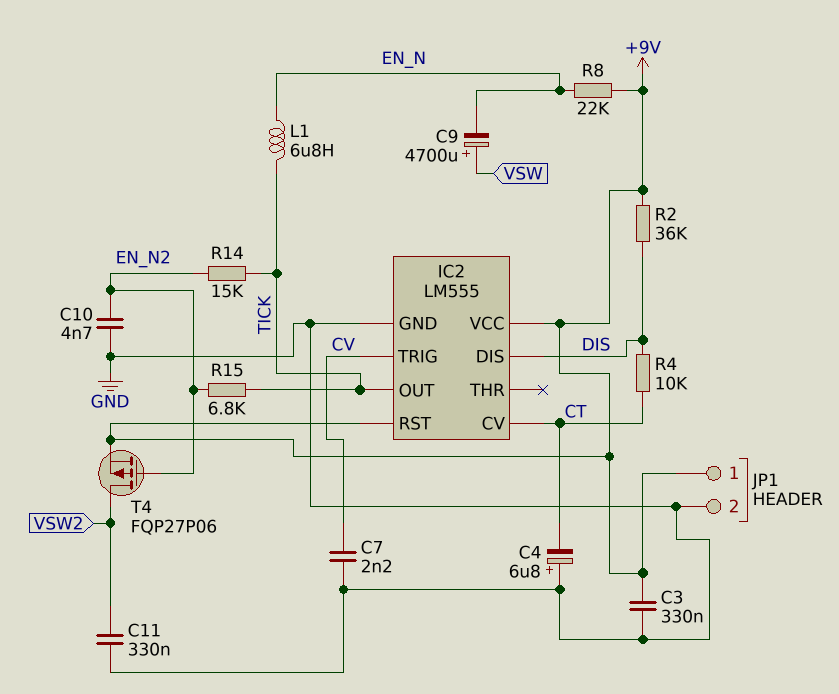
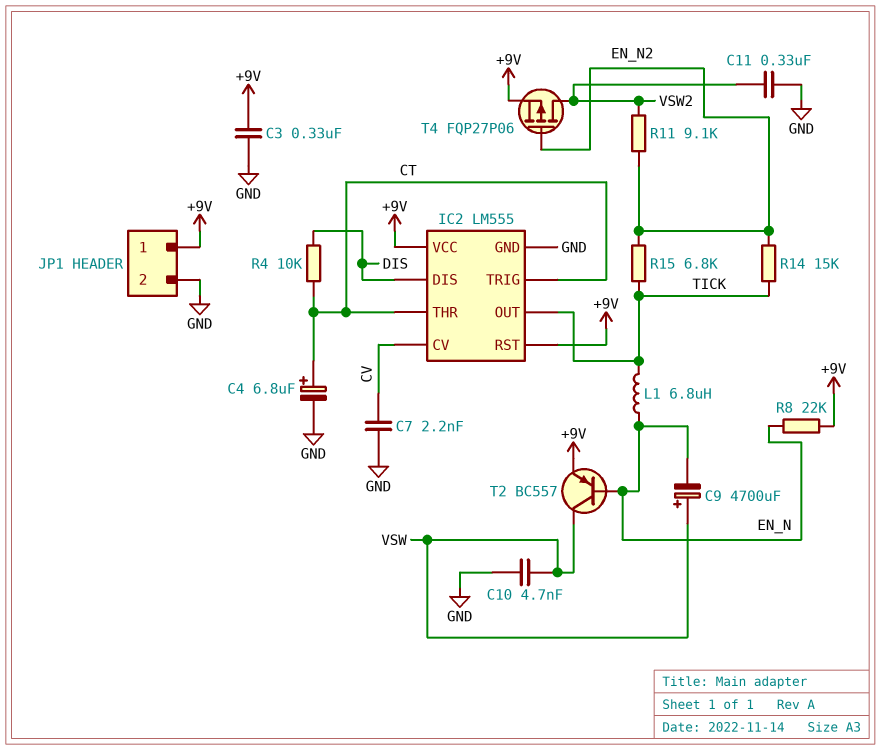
C4: 6.8uF (plus GND, minus CT) -> 6.8uF (plus CT, minus GND)
C10: 4.7nF (EN_N2, GND) -> 4.7nF (GND, VSW)
IC2 pin CV: CT -> CV
IC2 pin THR: none -> CT
IC2 pin TRIG: CV -> CT
R2: 36k (+9V, DIS) -> none
R11: none -> 9.1k (EN_N2, VSW2)
T2: none -> PNP BC557 (B EN_N, C VSW, E +9V)

